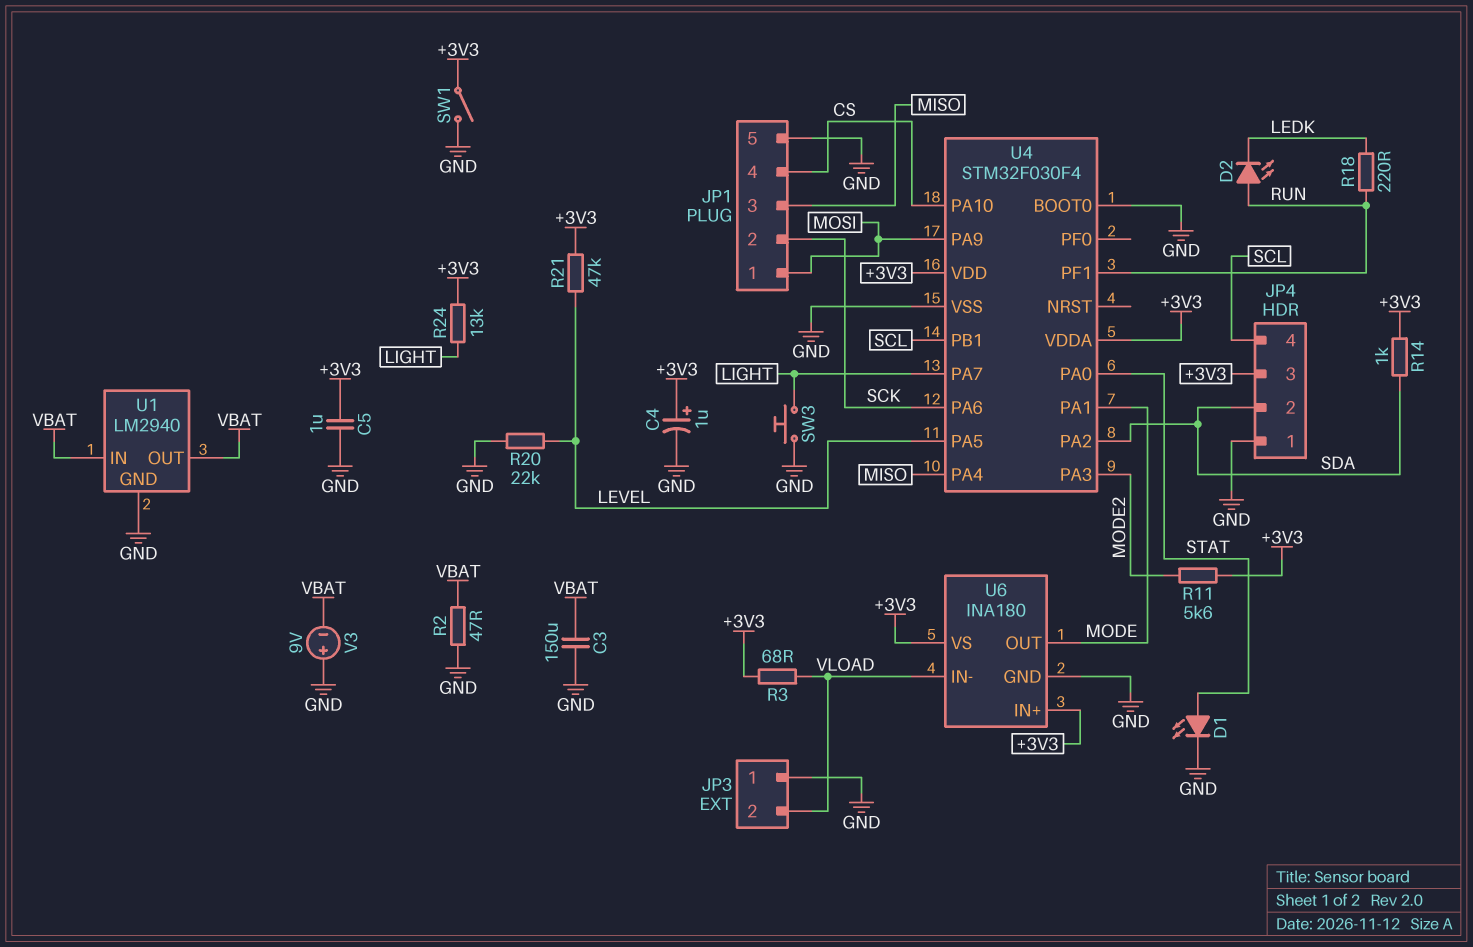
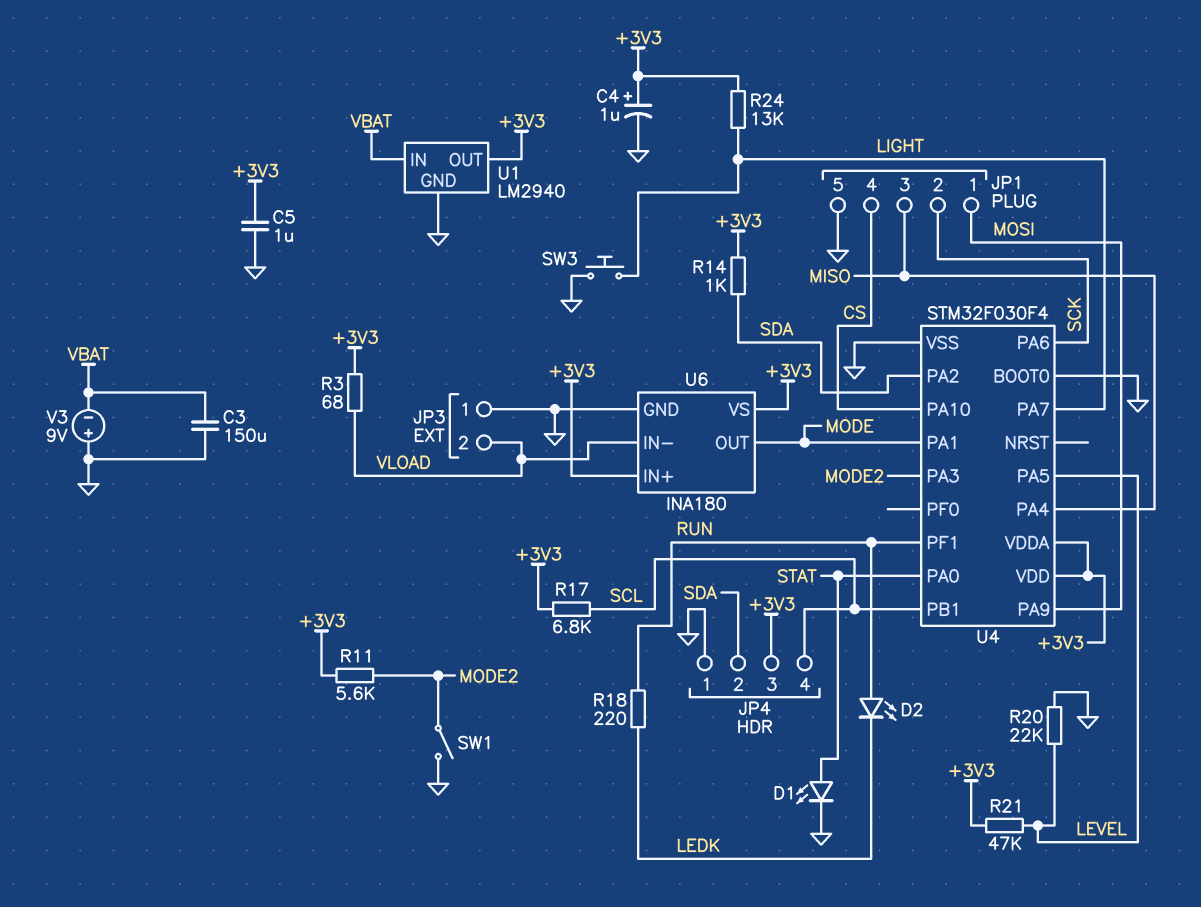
R2: 47 (GND, VBAT) -> none
R17: none -> 6.8k (+3V3, SCL)
SW1: switch (+3V3, GND) -> switch (GND, MODE2)
U1 pin OUT: VBAT -> +3V3

